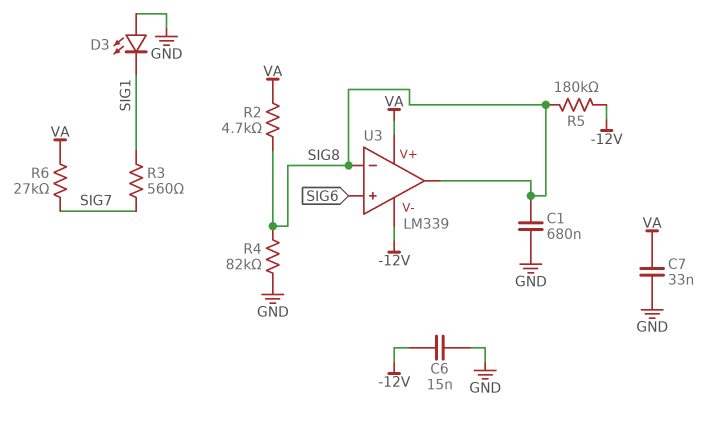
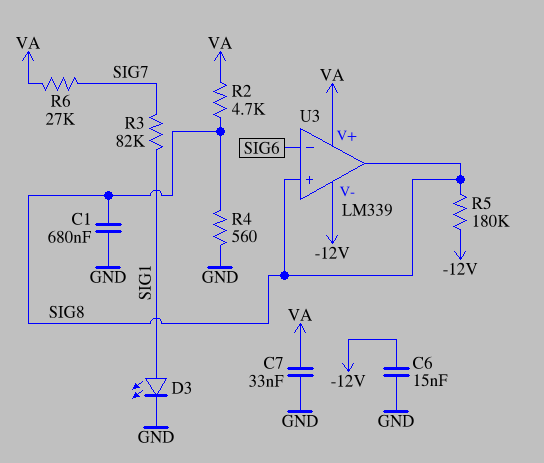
D3: LED (A GND, K SIG1) -> LED (A SIG1, K GND)
R3: 560 (SIG1, SIG7) -> 82k (SIG1, SIG7)
R4: 82k (GND, SIG8) -> 560 (GND, SIG8)
U3 pin in+: SIG6 -> SIG8
U3 pin in-: SIG8 -> SIG6

